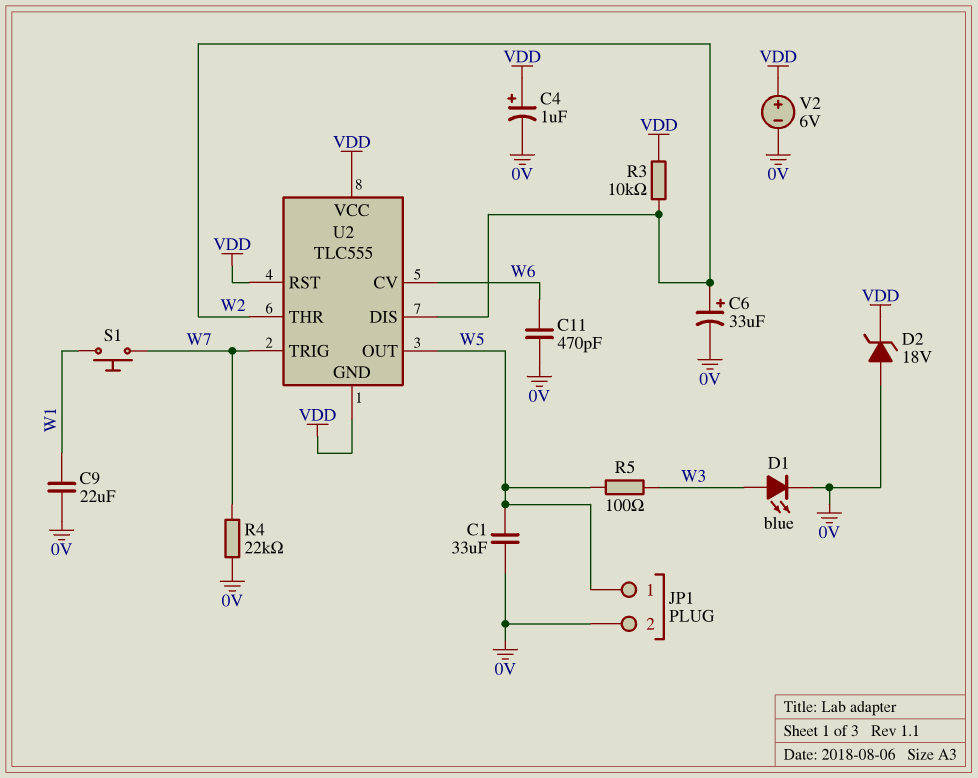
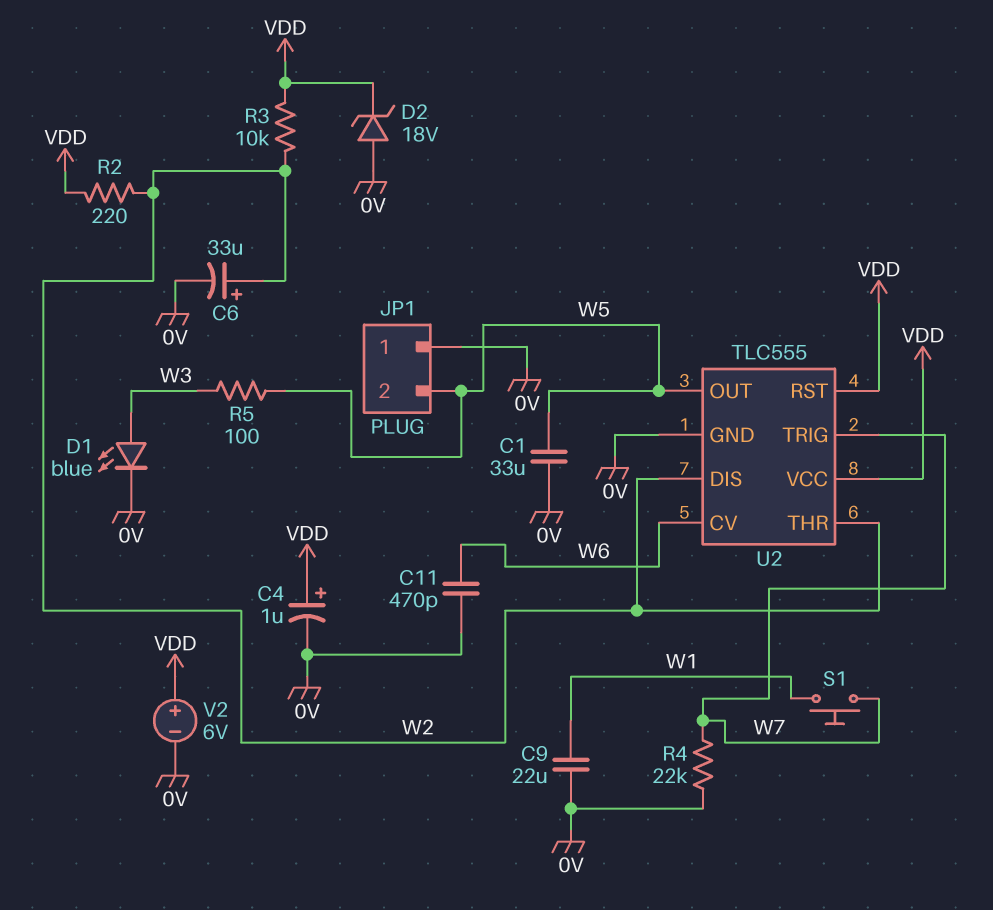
JP1 pin 1: W5 -> 0V
JP1 pin 2: 0V -> W5
R2: none -> 220 (VDD, W2)
U2 pin GND: VDD -> 0V

